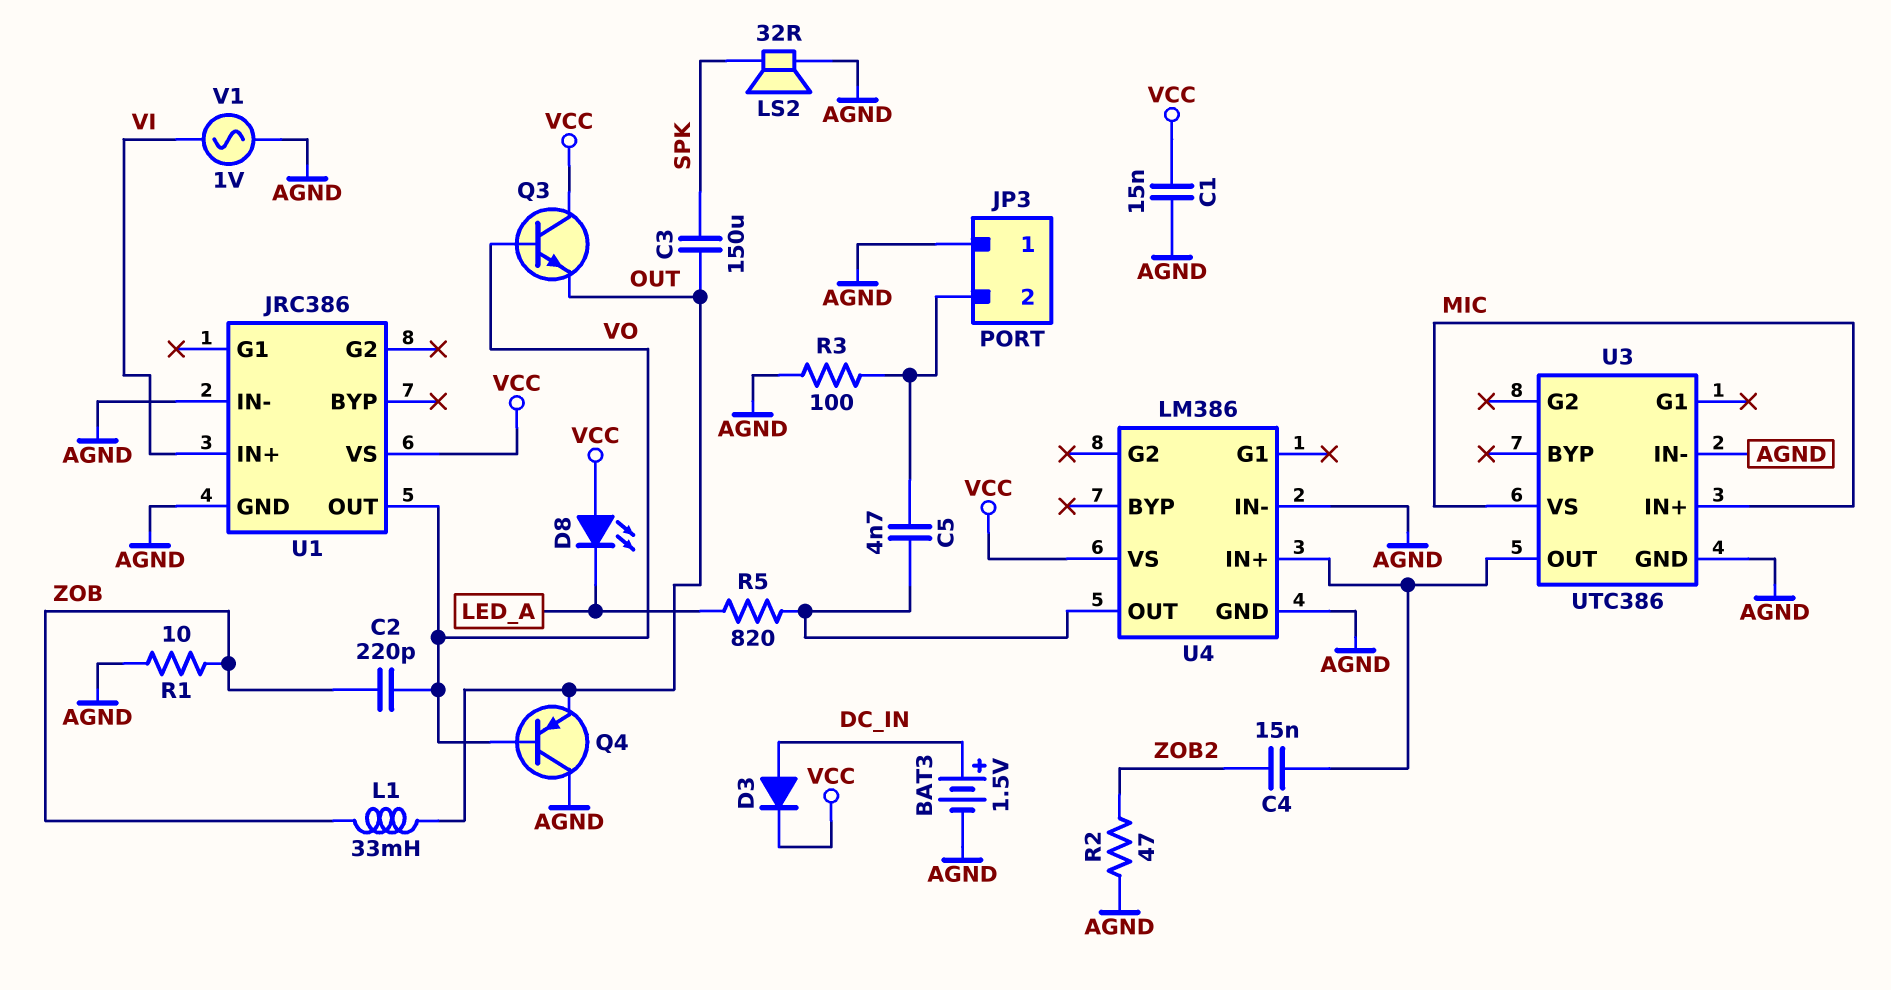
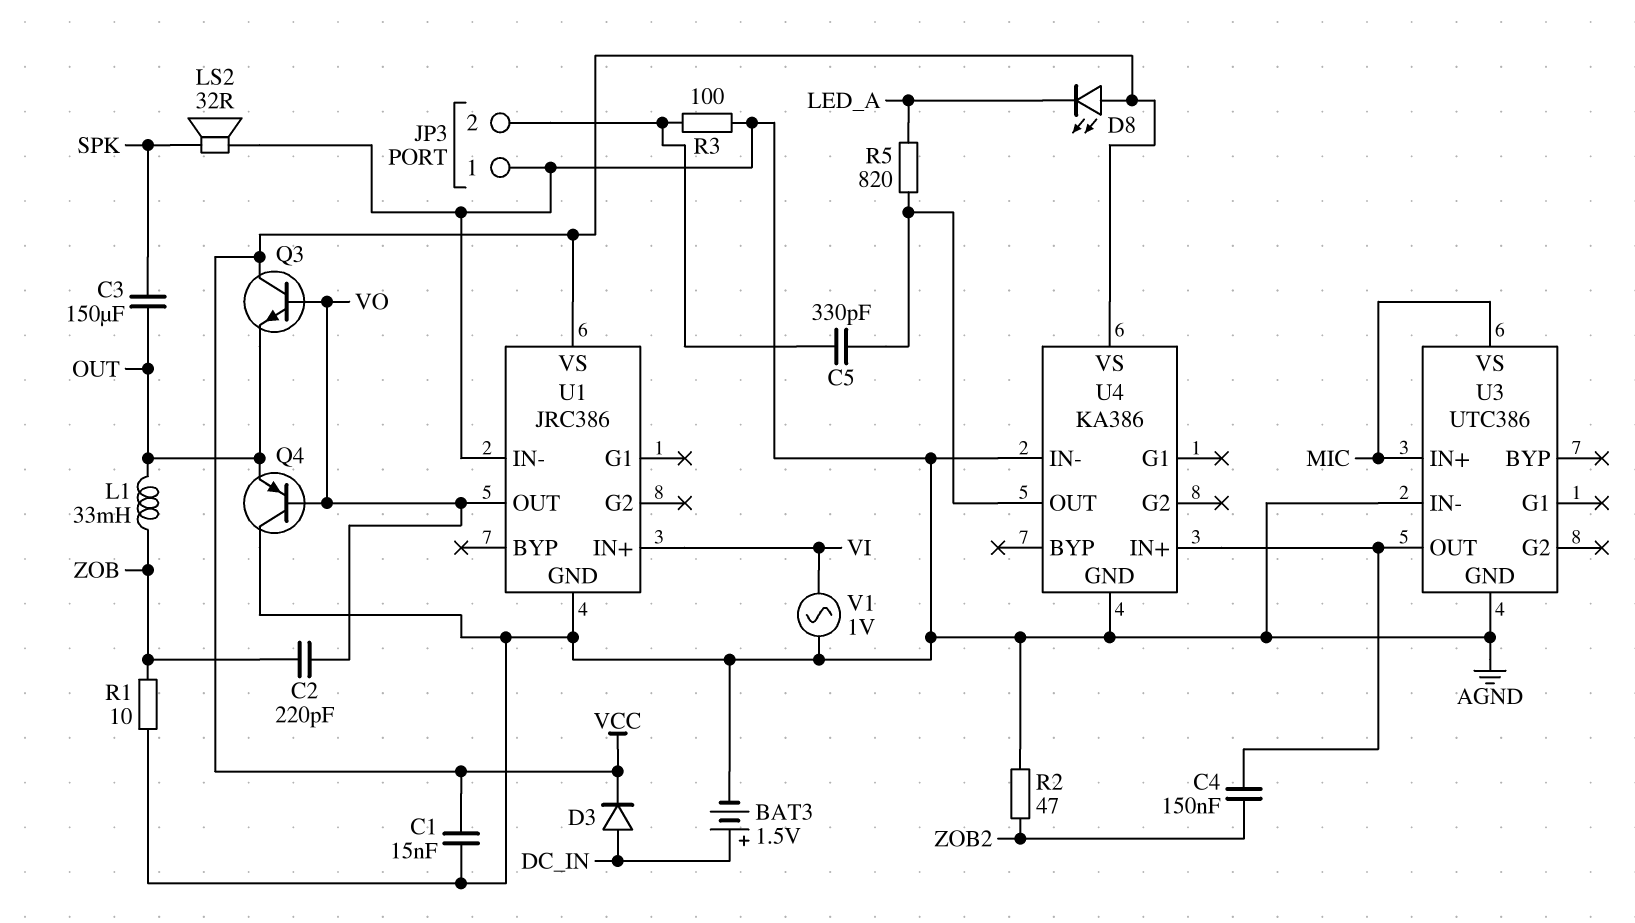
C4: 15nF (U3/OUT, ZOB2) -> 150nF (U3/OUT, ZOB2)
C5: 4.7nF (JP3/2, U4/OUT) -> 330pF (JP3/2, U4/OUT)
U4: LM386 -> KA386

